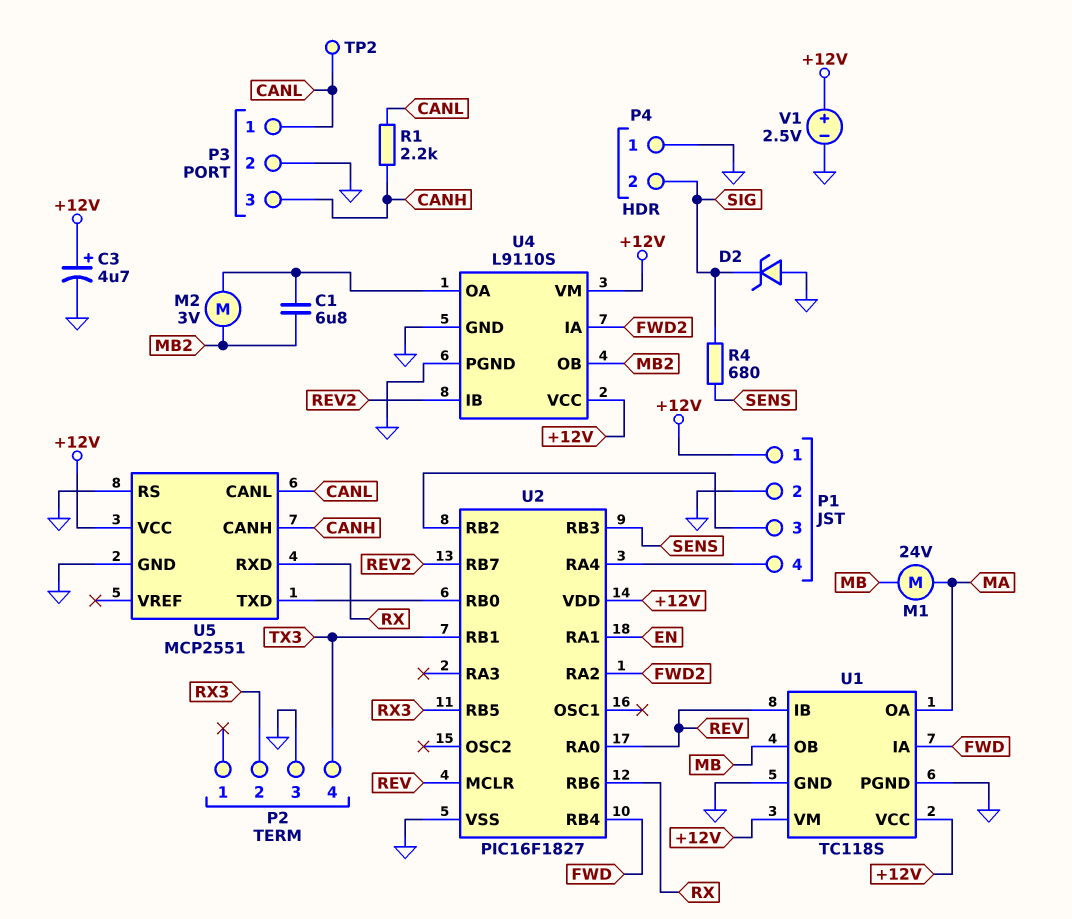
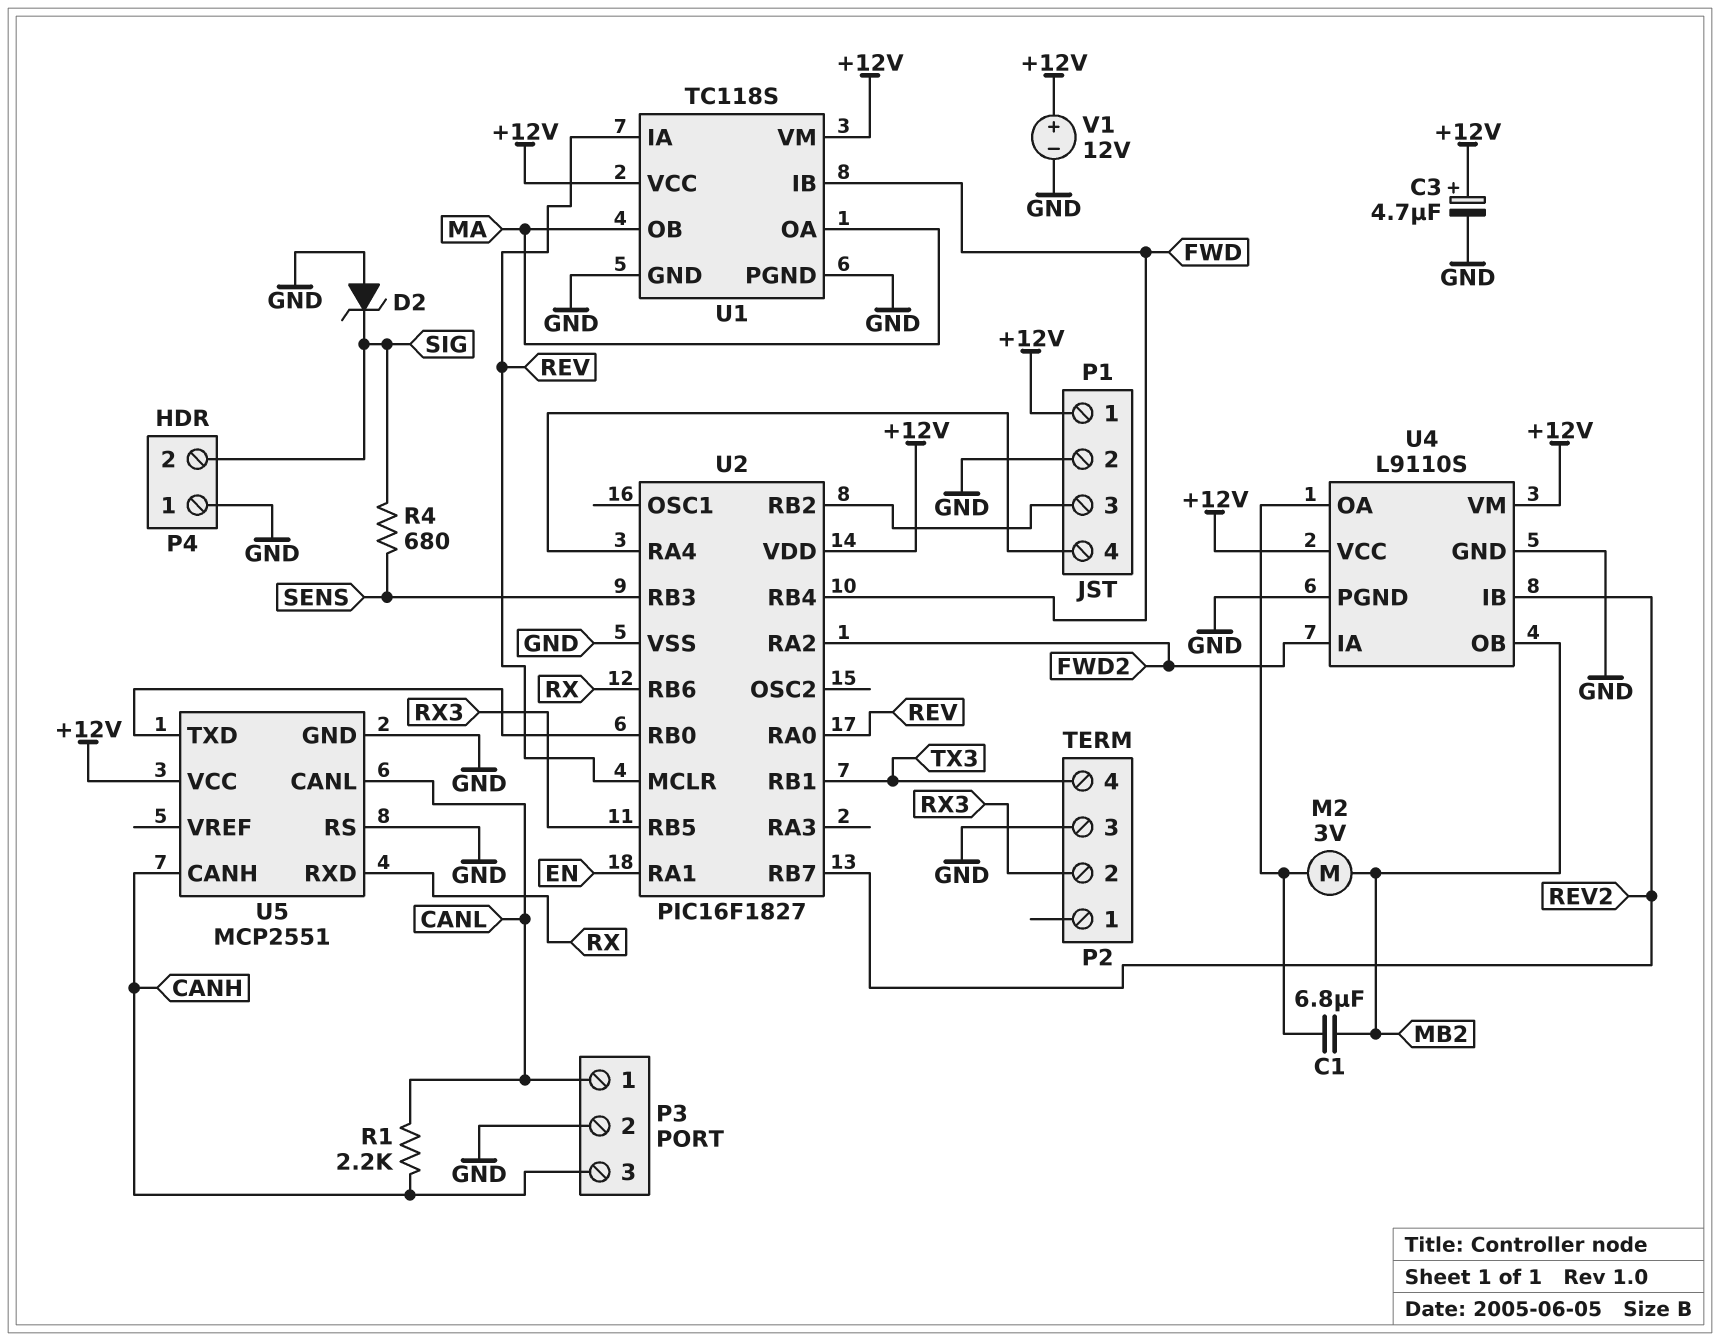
M1: motor 24V (MA, MB) -> none
TP2: test point (CANL) -> none
U1 pin IA: FWD -> REV
U1 pin IB: REV -> FWD
U1 pin OB: MB -> MA
V1: 2.5V (plus +12V, minus GND) -> 12V (plus +12V, minus GND)

